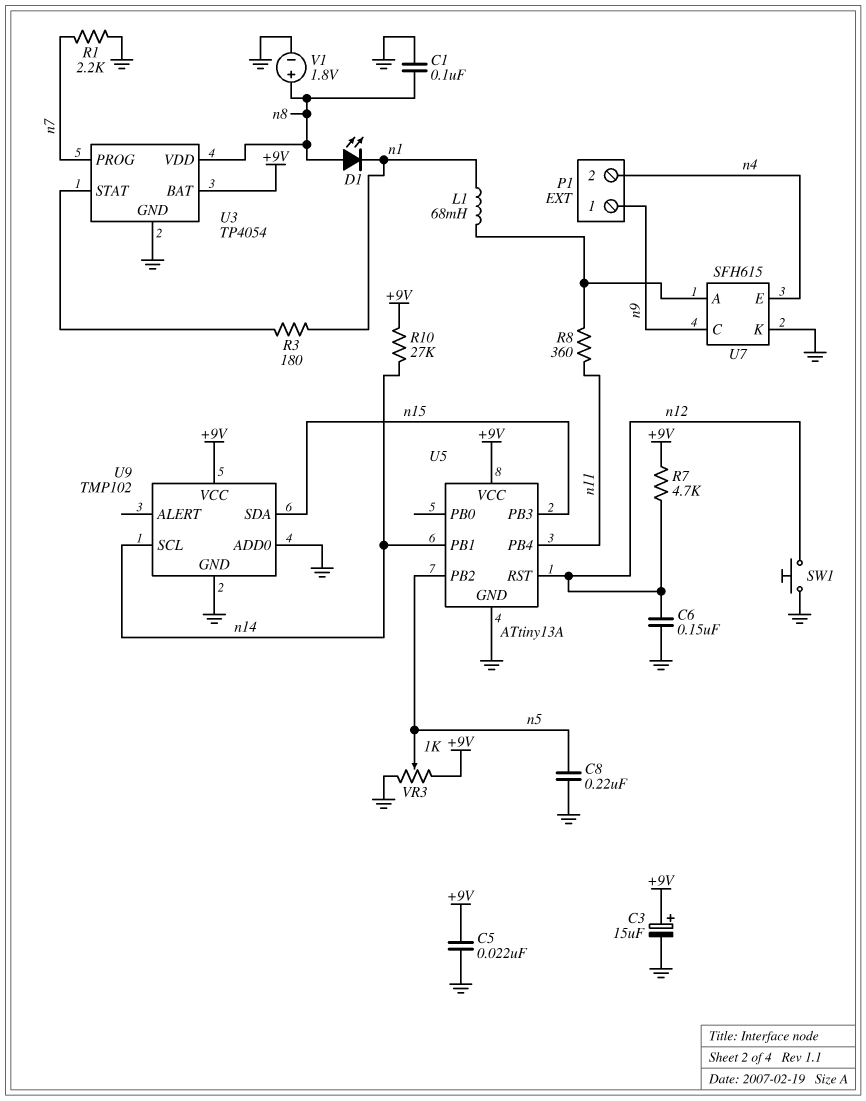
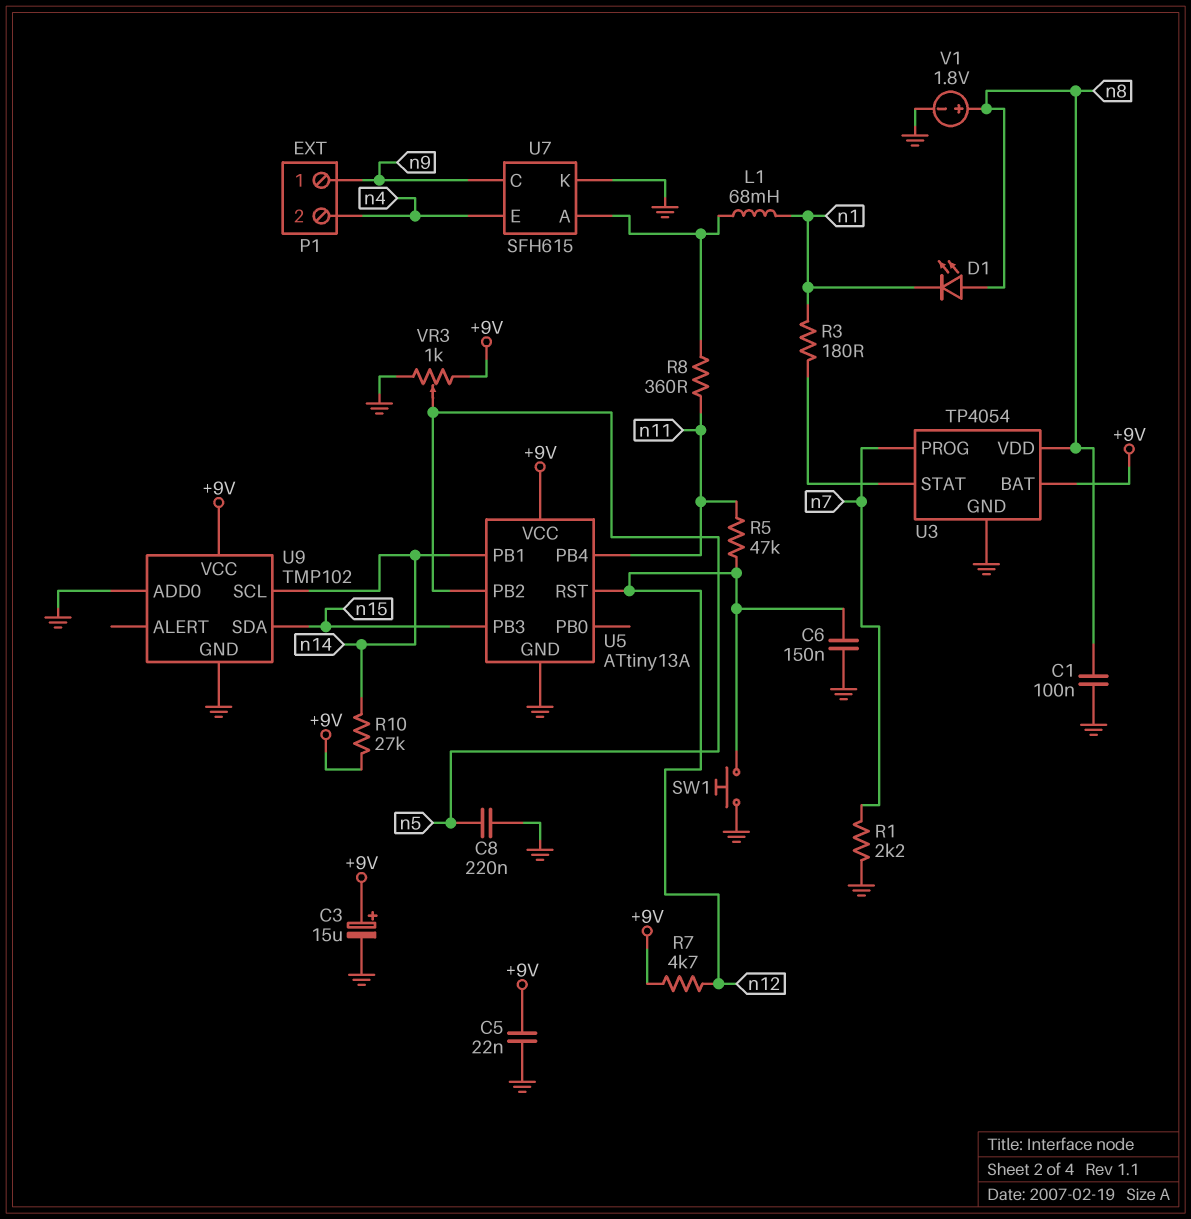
R5: none -> 47k (n11, n12)

